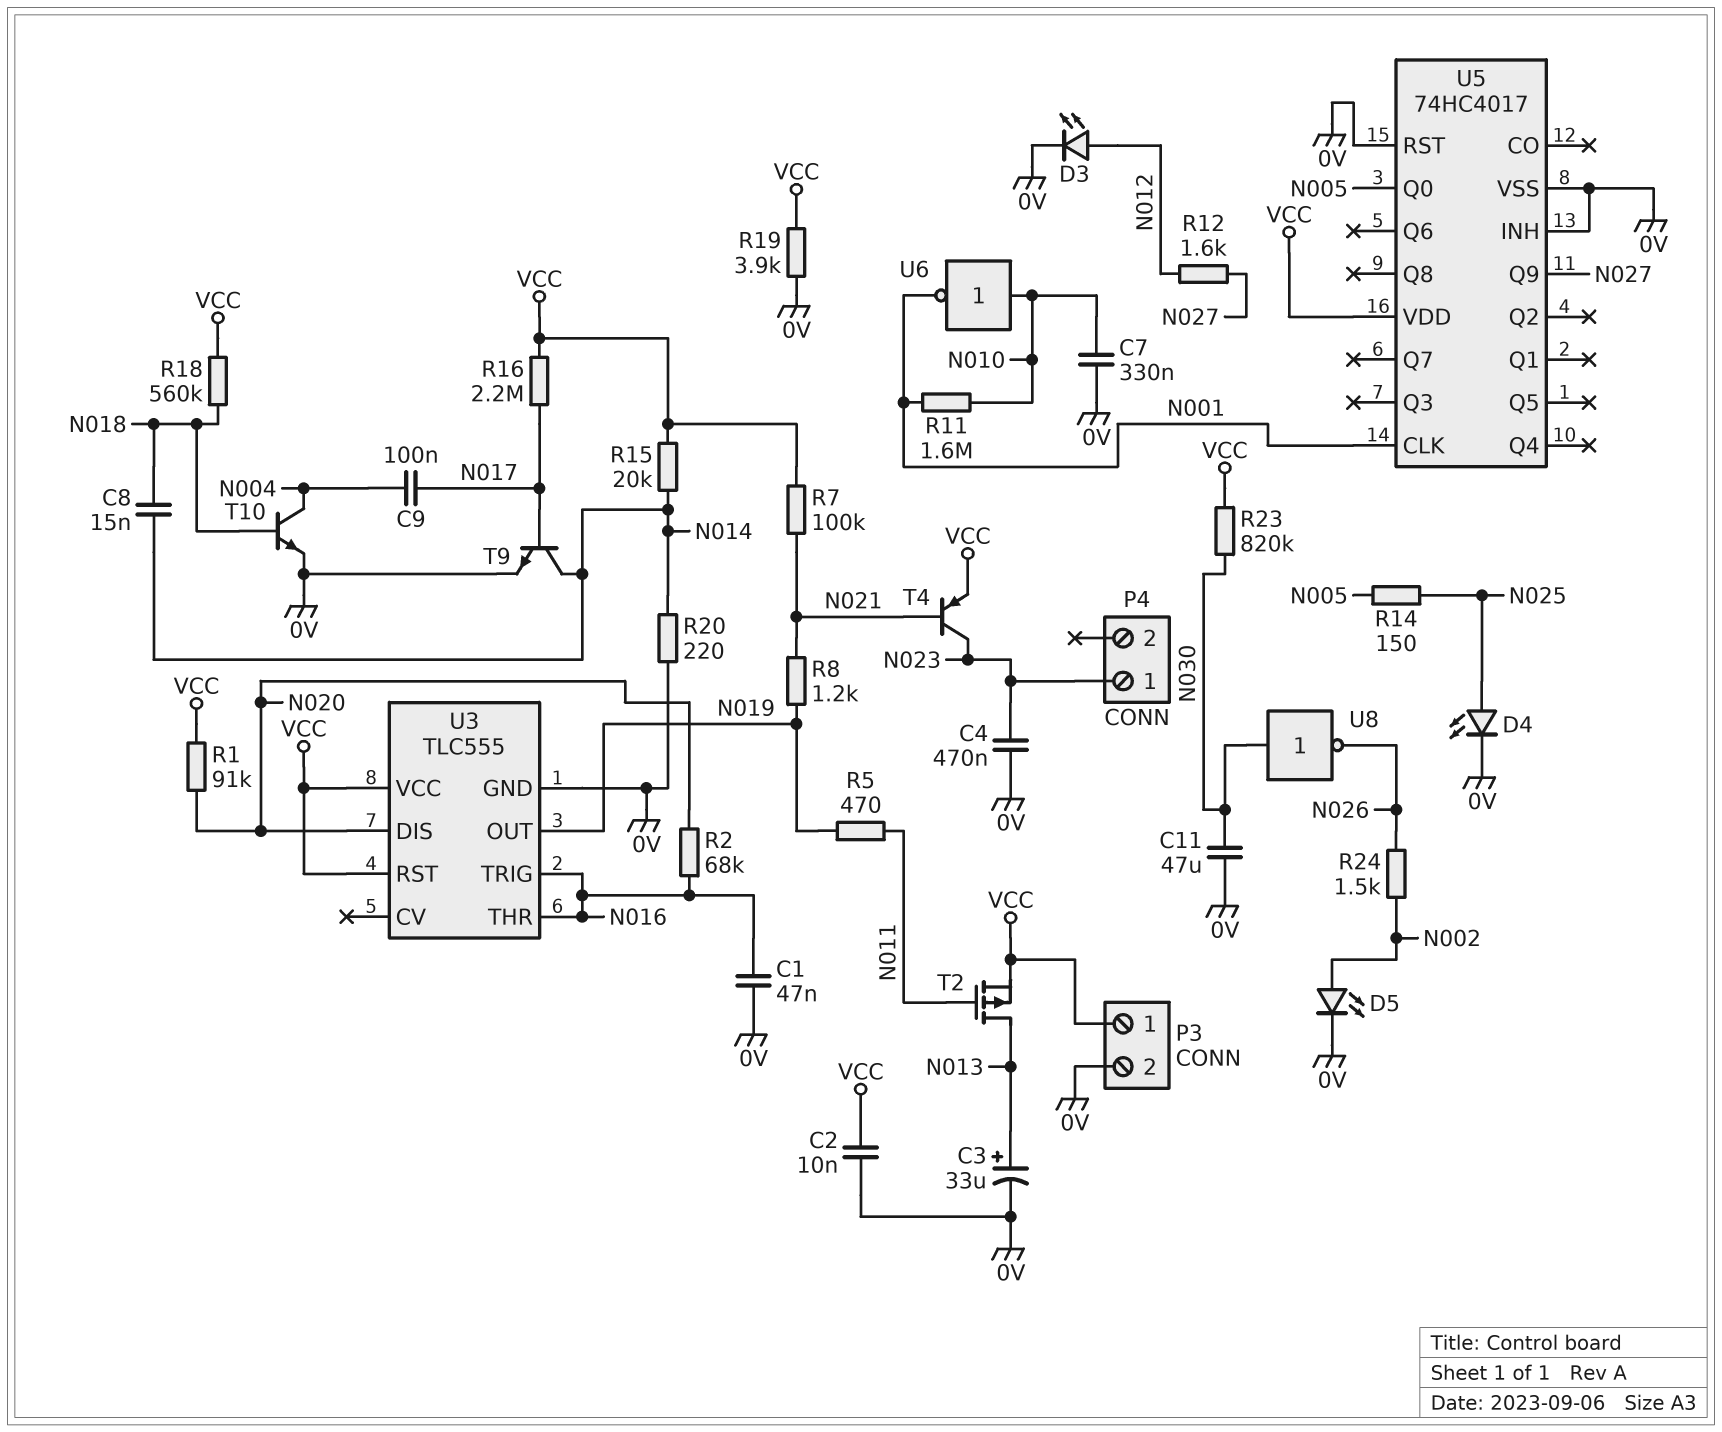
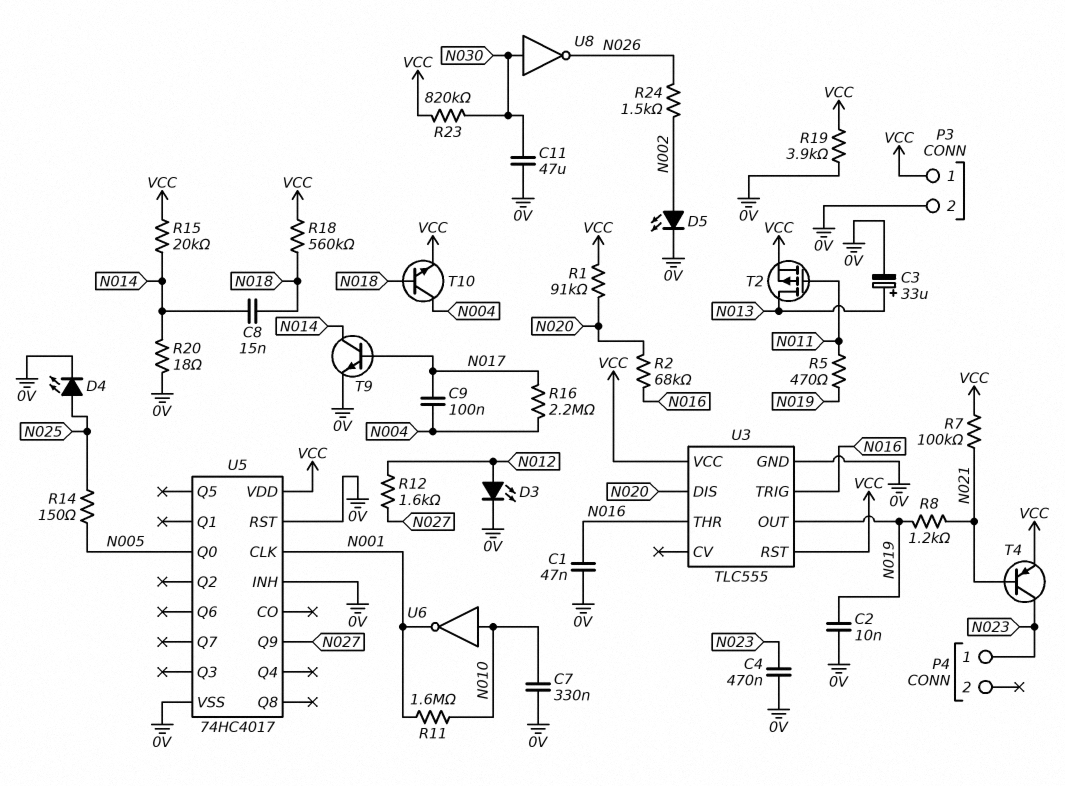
C2: 10nF (0V, VCC) -> 10nF (0V, N019)
R16: 2.2M (N017, VCC) -> 2.2M (N004, N017)
R20: 220 (0V, N014) -> 18 (0V, N014)
T10: NPN (B N018, C N004, E 0V) -> NPN (B N018, C N004, E VCC)

